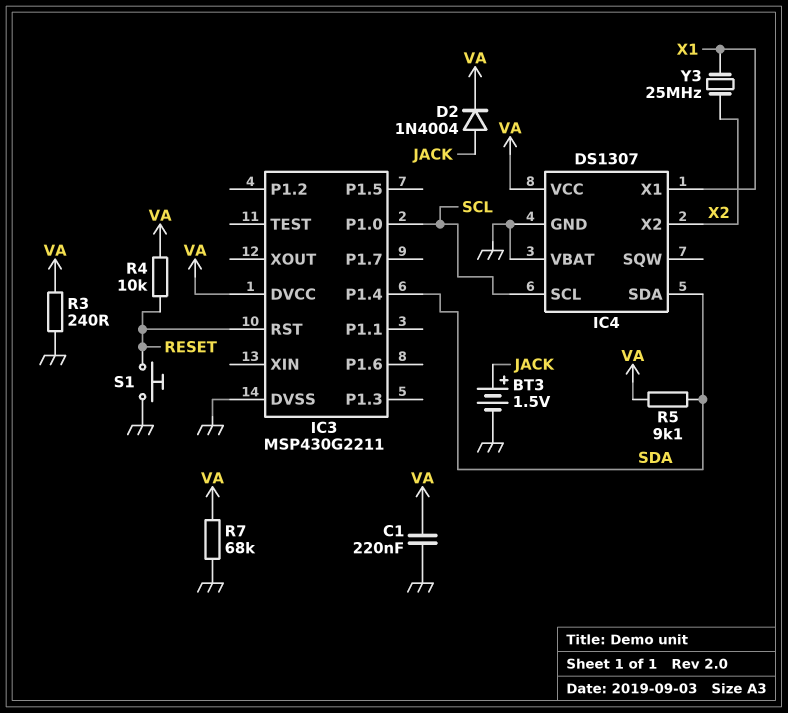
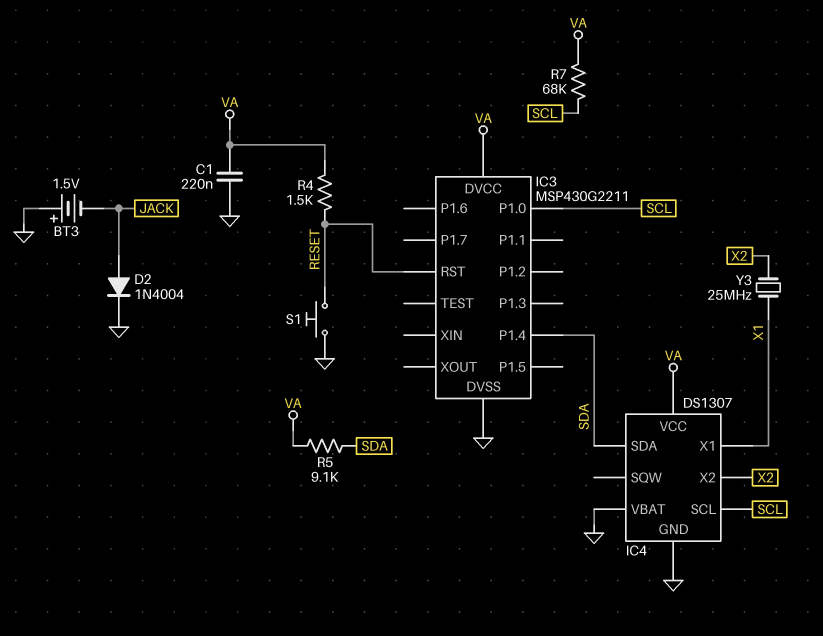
BT3: 1.5V (plus JACK, minus GND) -> 1.5V (plus GND, minus JACK)
D2: diode 1N4004 (A JACK, K VA) -> diode 1N4004 (A JACK, K GND)
R3: 240 (GND, VA) -> none
R4: 10k (RESET, VA) -> 1.5k (RESET, VA)
R7: 68k (GND, VA) -> 68k (SCL, VA)

